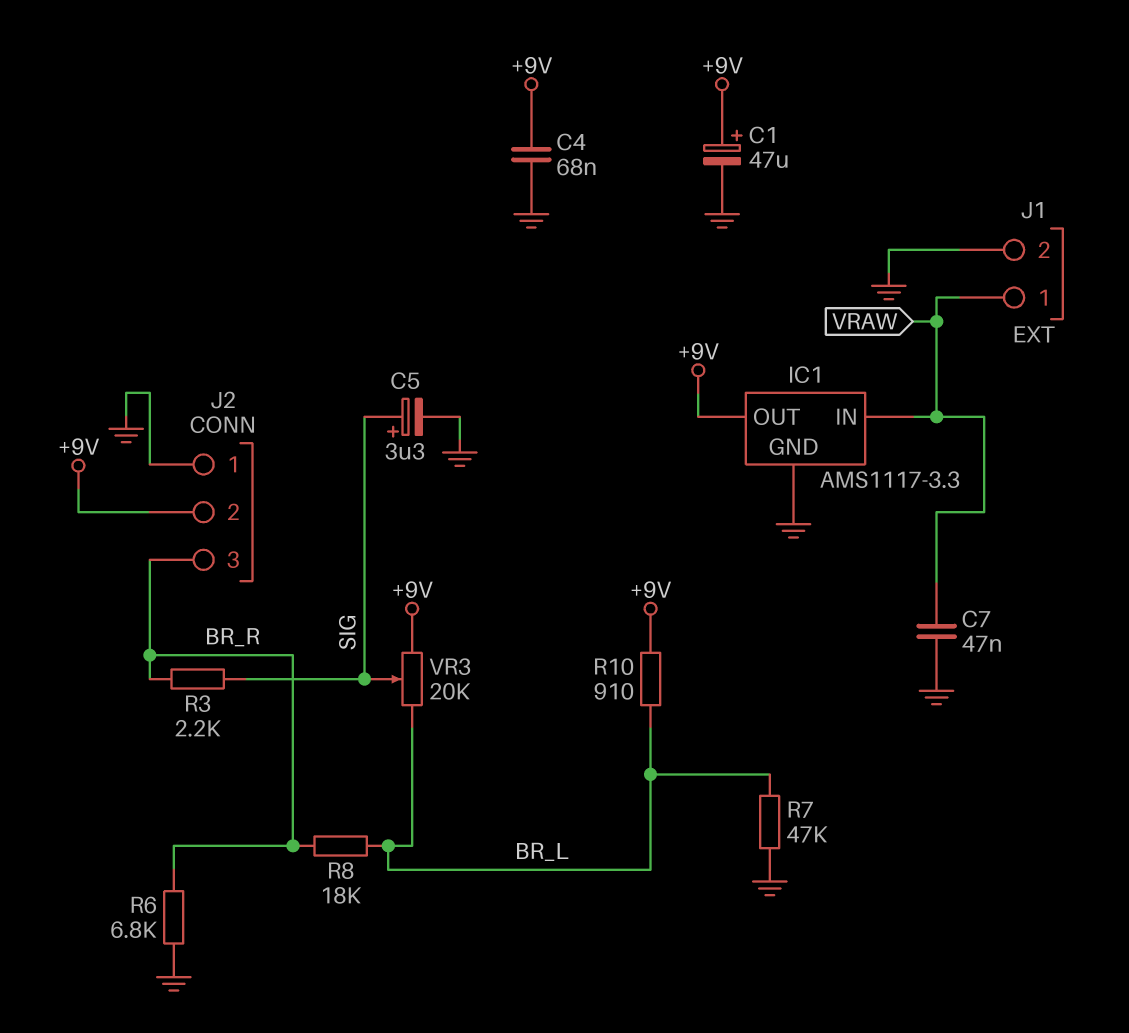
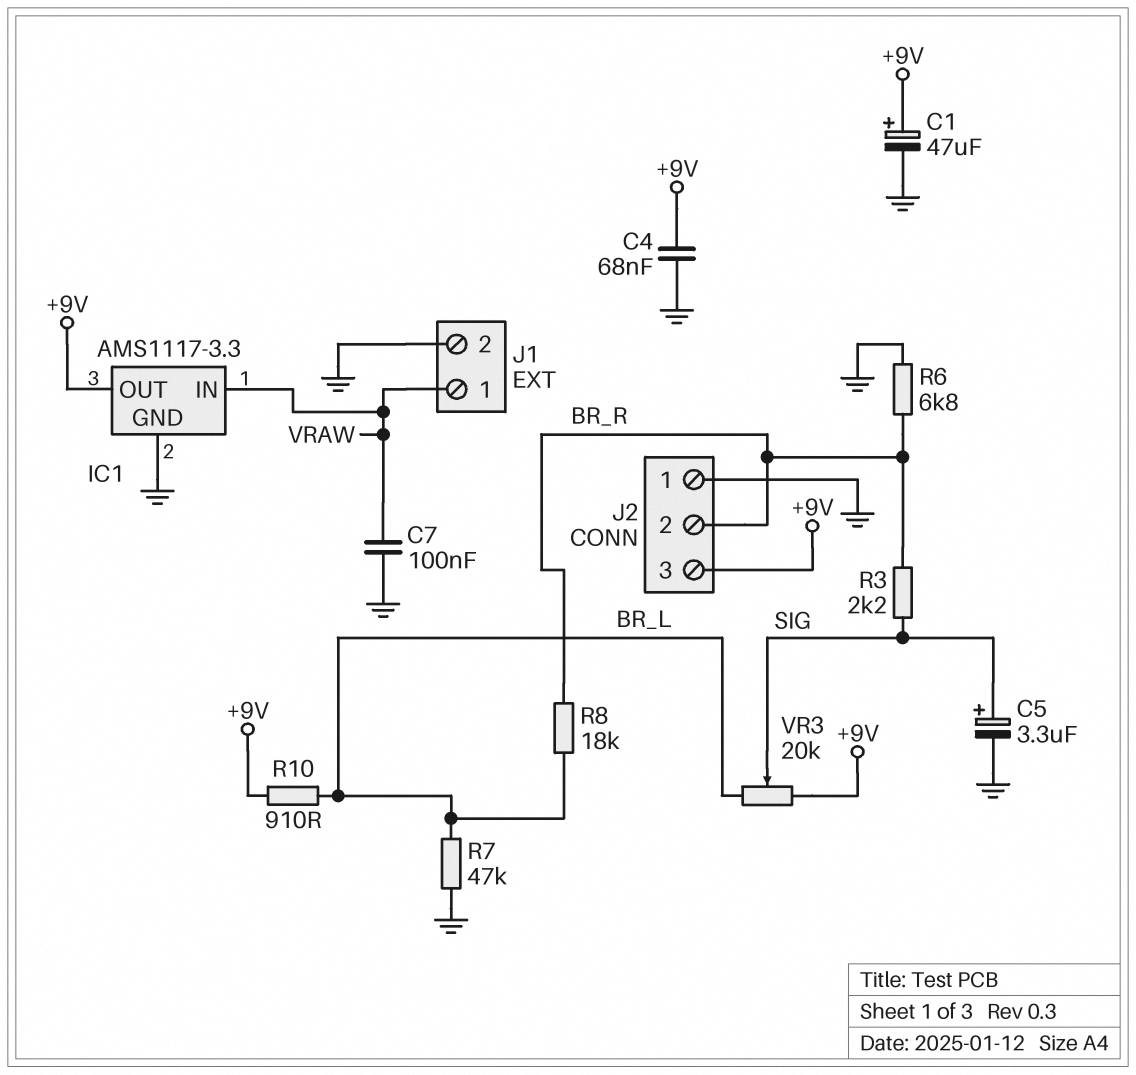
C7: 47nF (GND, VRAW) -> 100nF (GND, VRAW)
J2 pin 2: +9V -> BR_R
J2 pin 3: BR_R -> +9V

